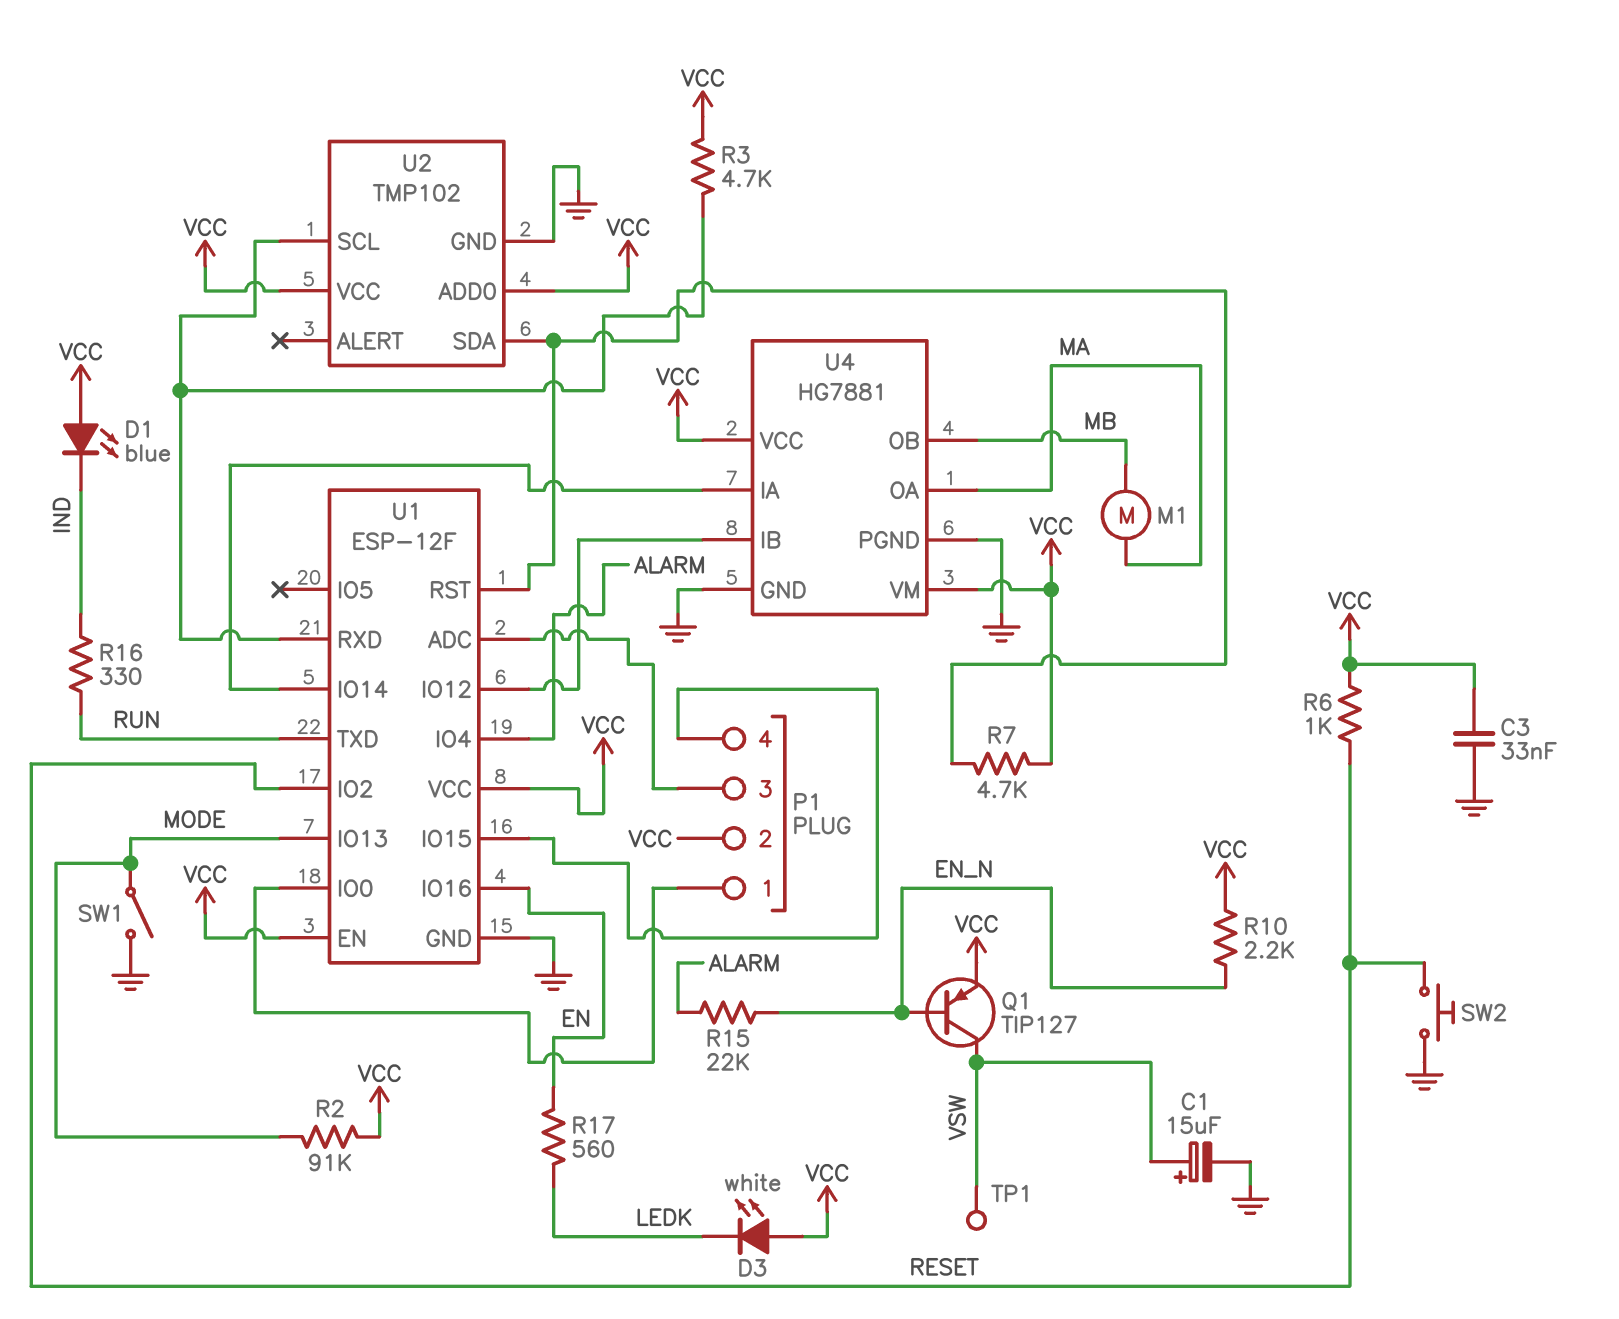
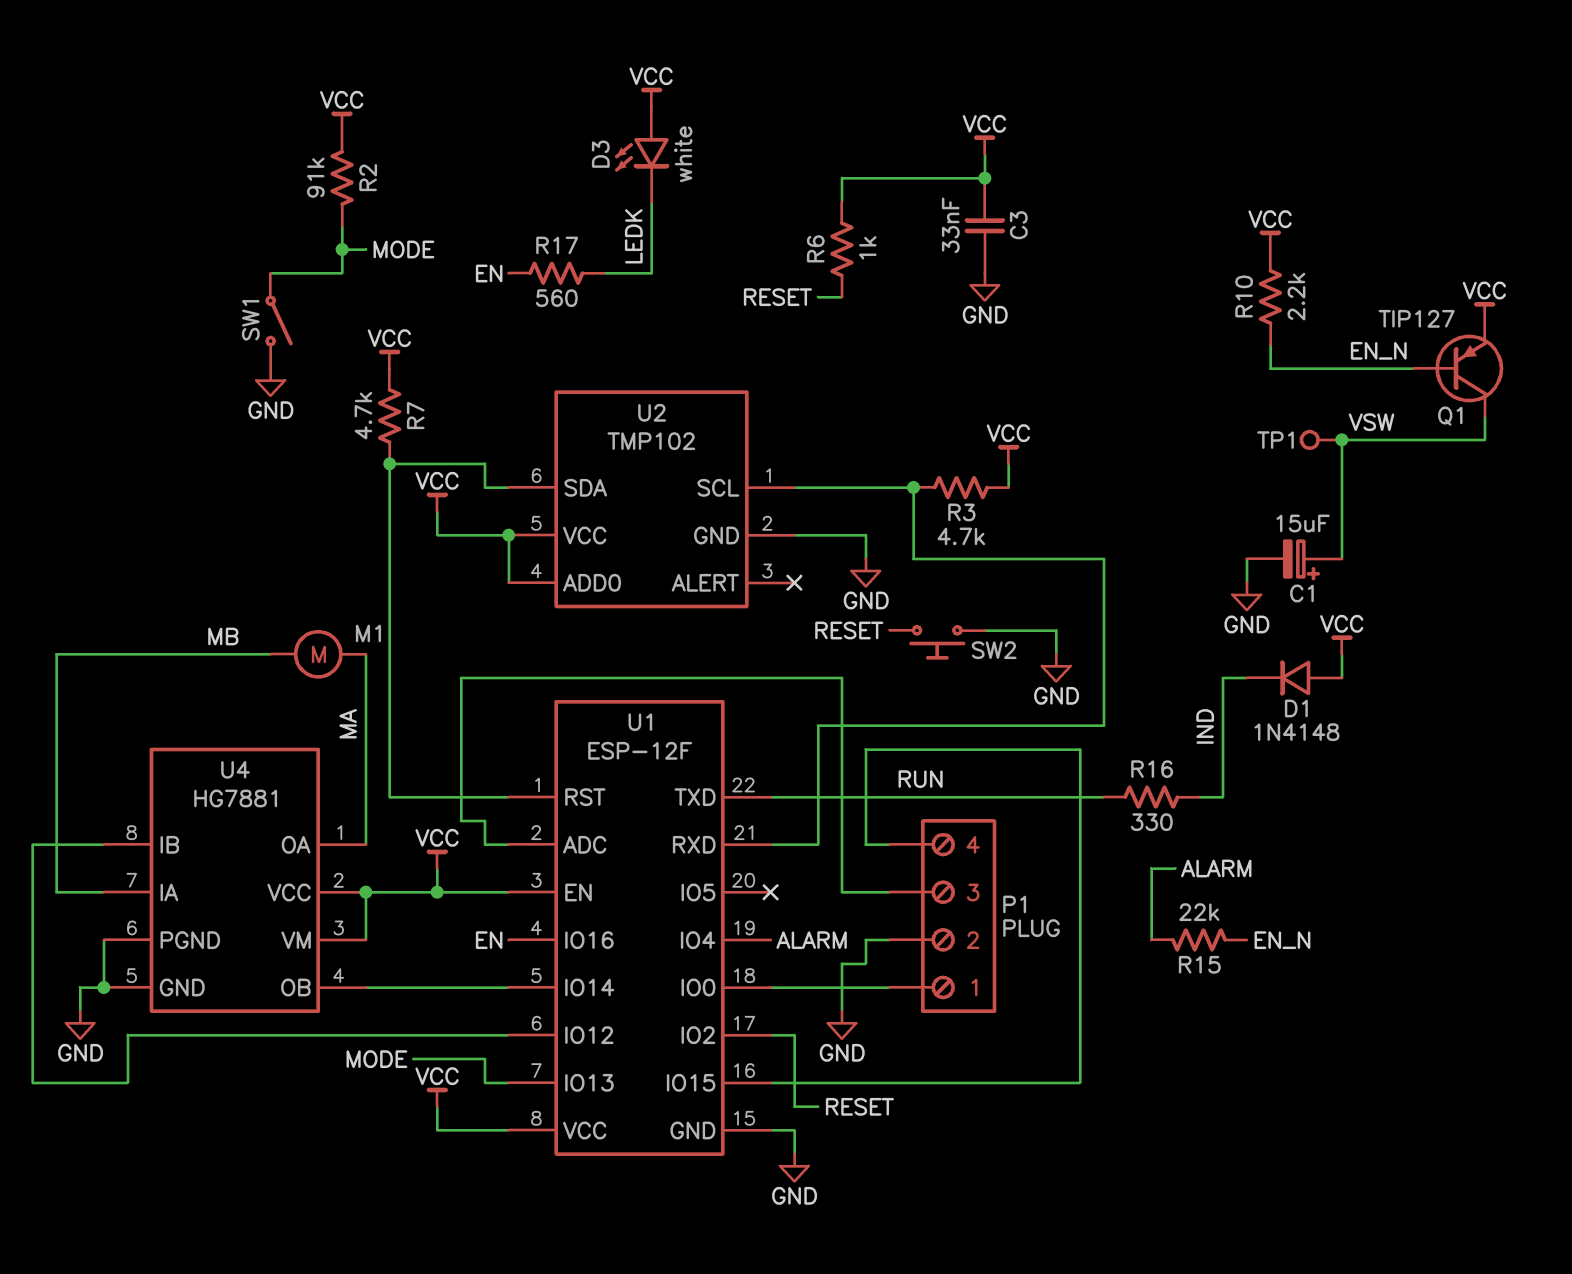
D1: LED blue (A VCC, K IND) -> diode 1N4148 (A VCC, K IND)
P1 pin 2: VCC -> GND
U4 pin IA: U1/IO14 -> MB
U4 pin OB: MB -> U1/IO14

